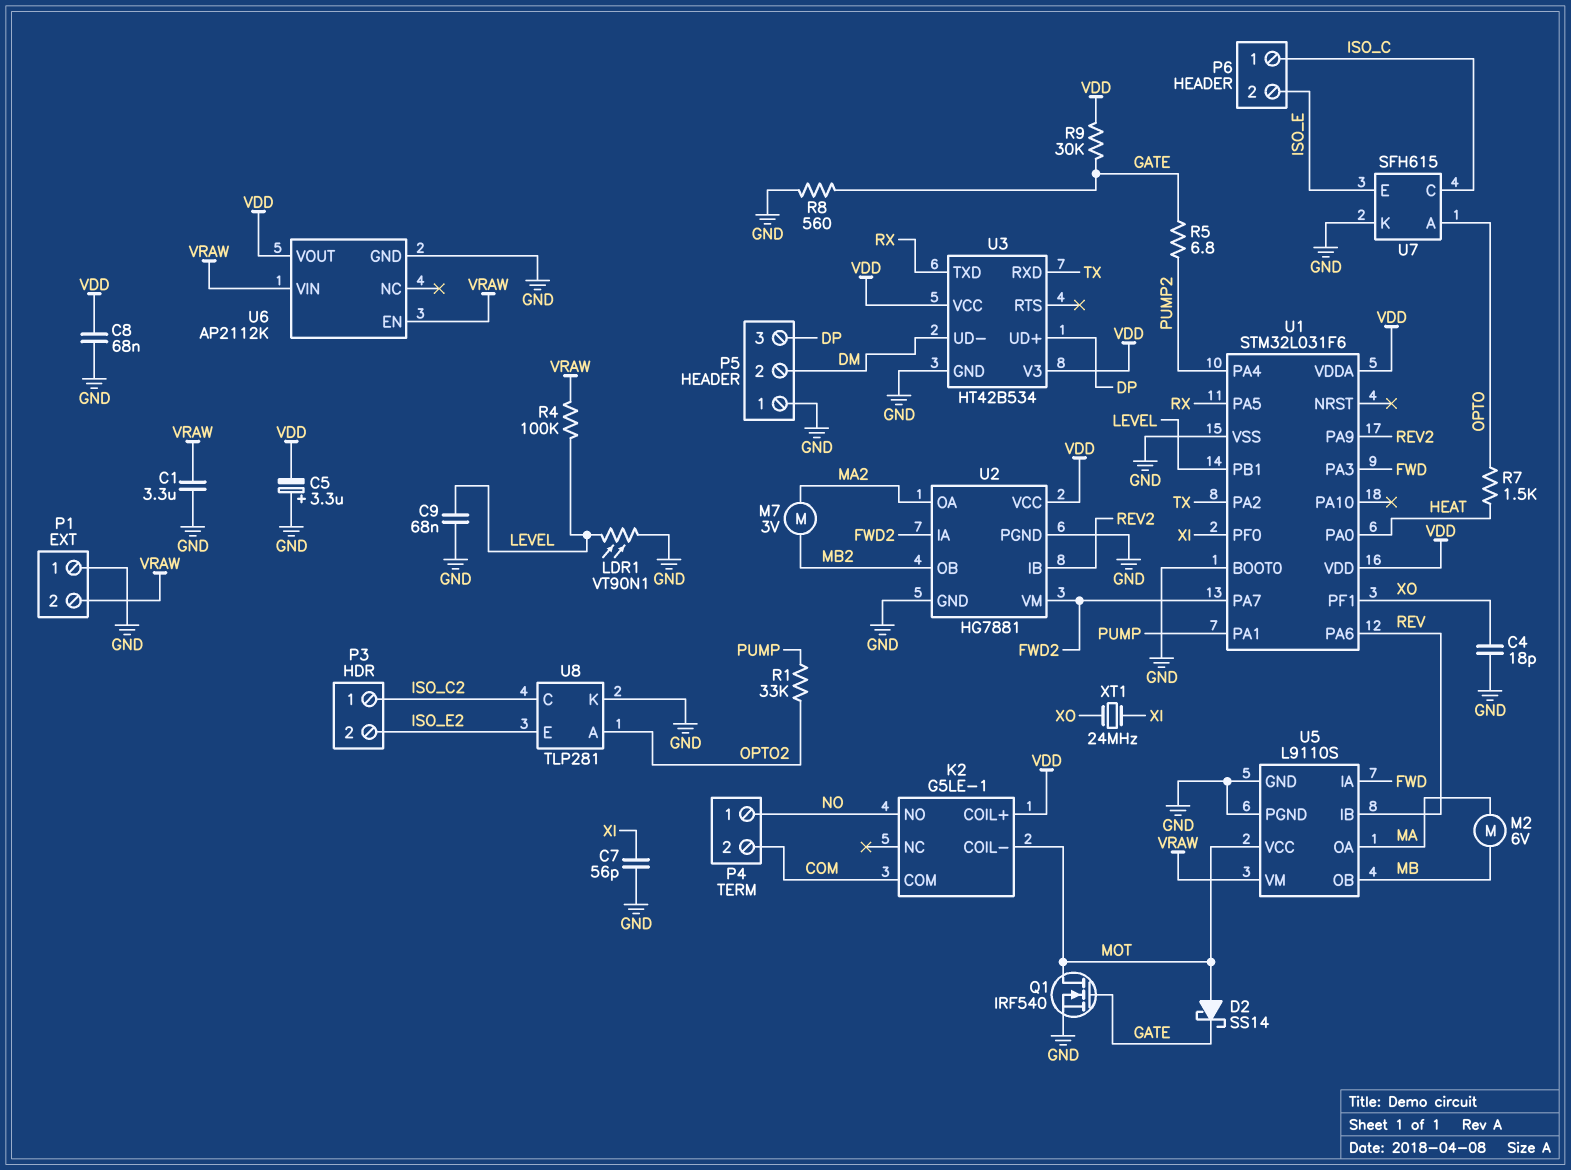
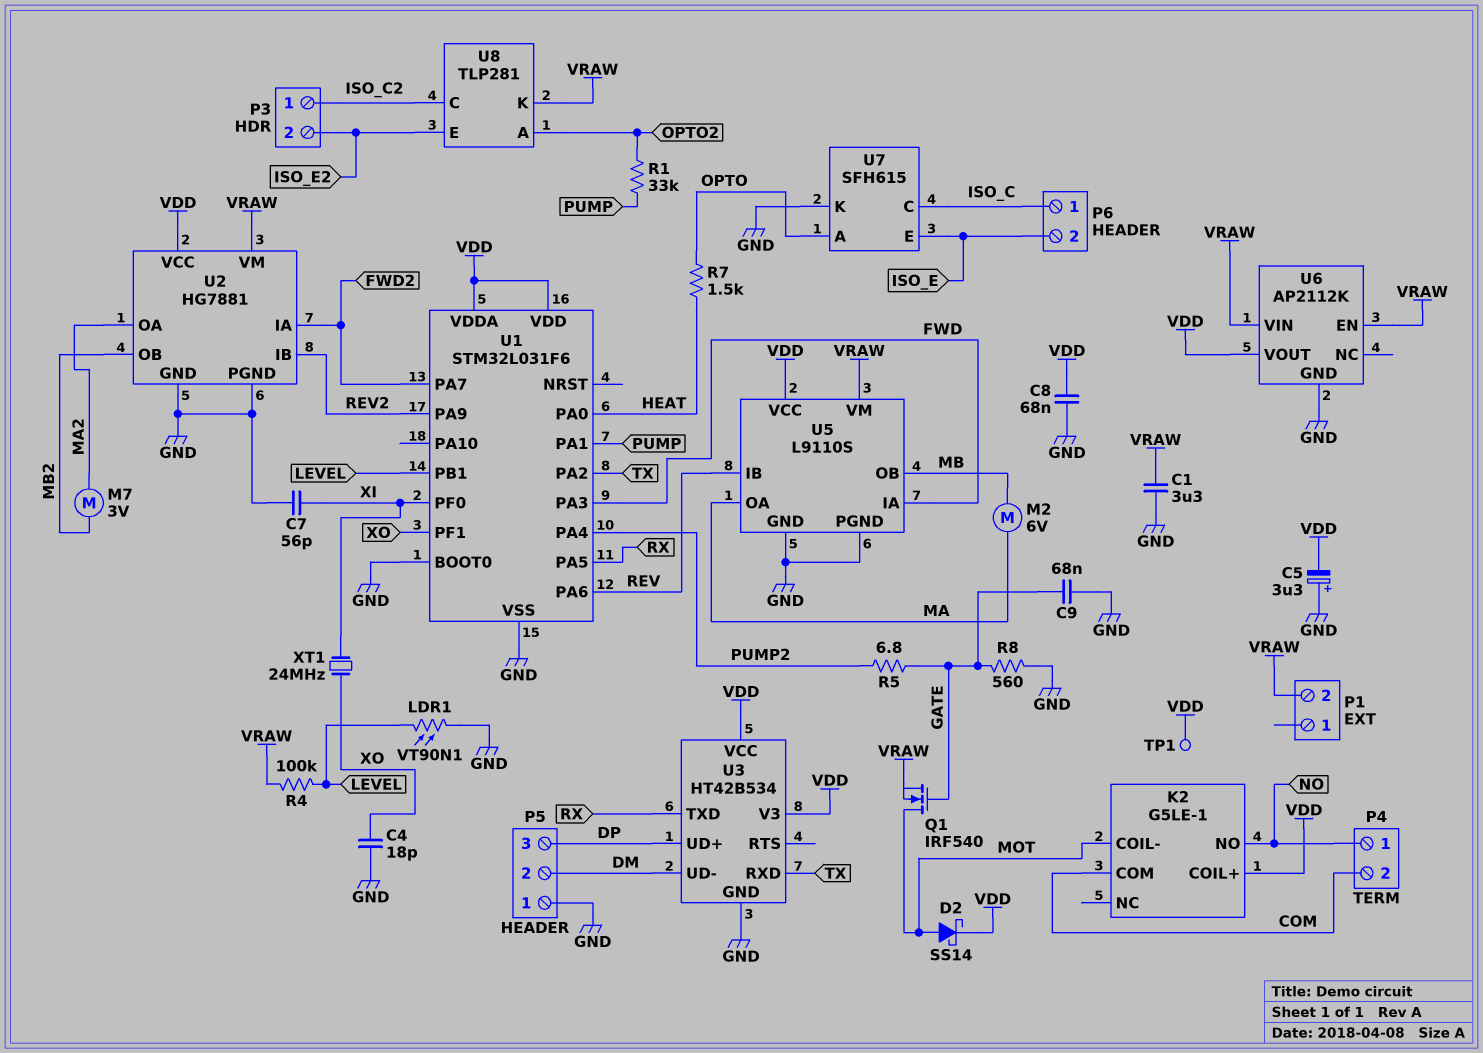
C9: 68nF (GND, LEVEL) -> 68nF (GATE, GND)
D2: schottky SS14 (A MOT, K GATE) -> schottky SS14 (A MOT, K VDD)
P1 pin 1: GND -> none
Q1: NMOS IRF540 (G GATE, D MOT, S GND) -> NMOS IRF540 (G GATE, D MOT, S VRAW)
R9: 30k (GATE, VDD) -> none
TP1: none -> test point (VDD)
U2 pin VM: FWD2 -> VRAW
U5 pin VCC: MOT -> VDD
U8 pin K: GND -> VRAW

